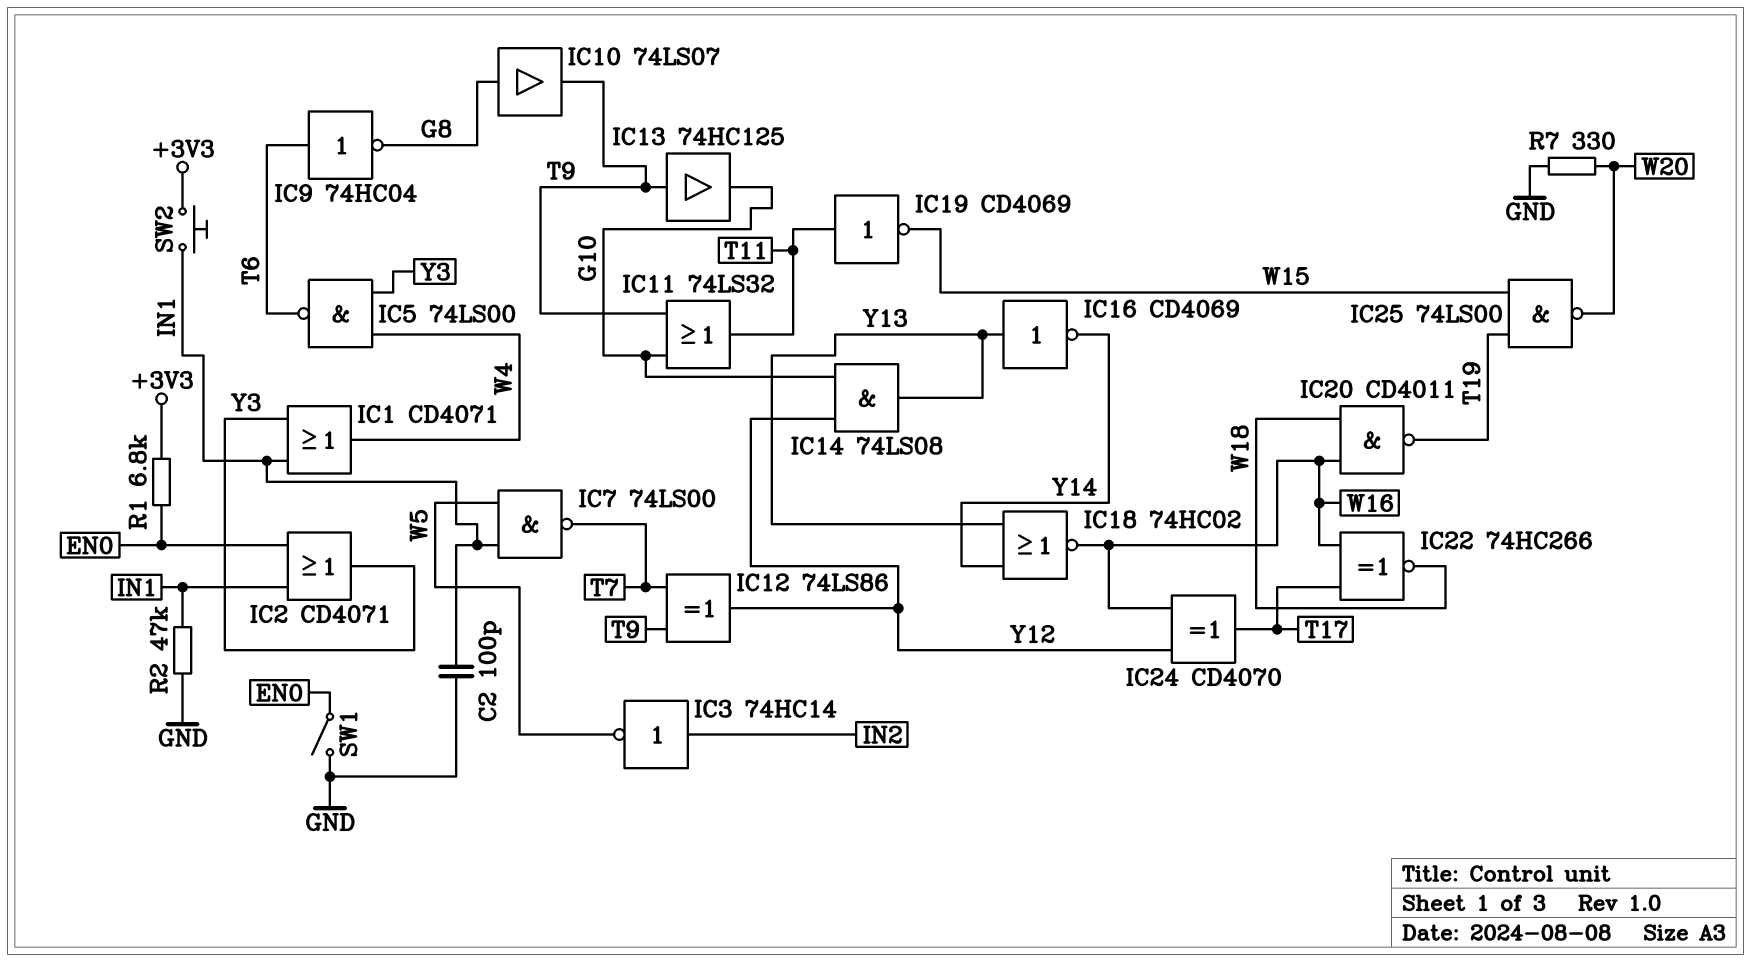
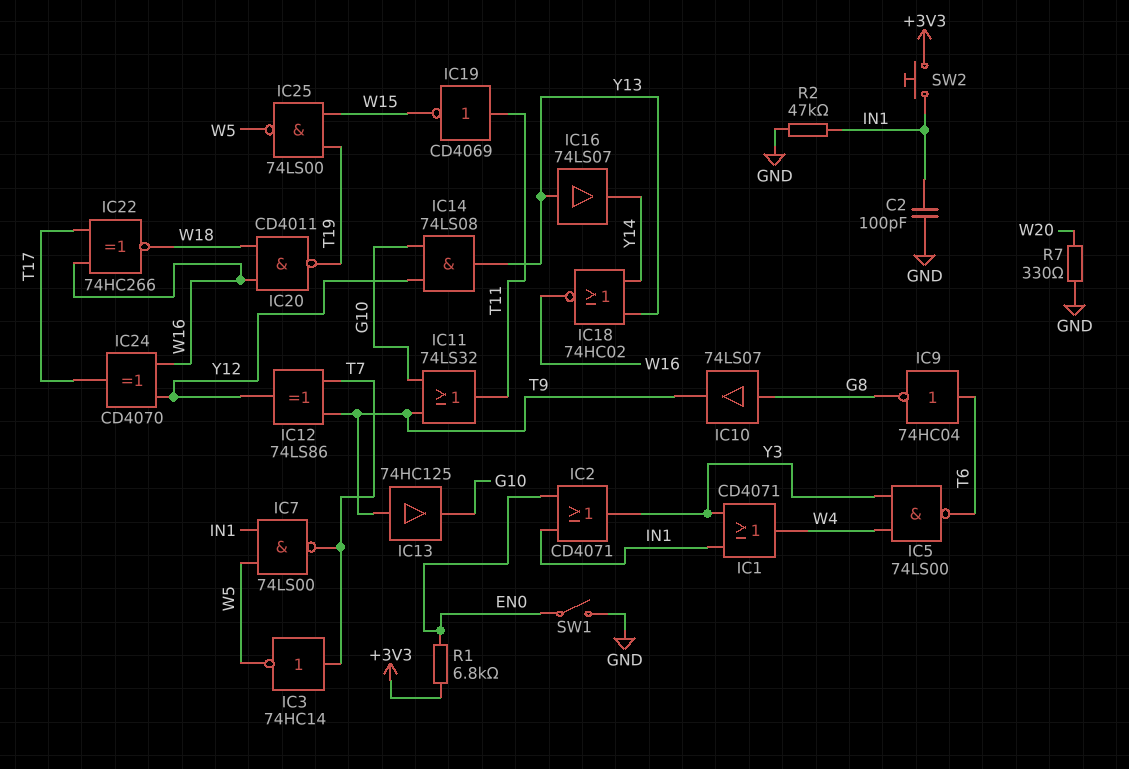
IC3: NOT 74HC14 (in IN2, out W5) -> NOT 74HC14 (in T7, out W5)
IC16: NOT CD4069 (in Y13, out Y14) -> buffer 74LS07 (in Y13, out Y14)
IC25: NAND 74LS00 (in T19, in W15, out W20) -> NAND 74LS00 (in T19, in W15, out W5)

